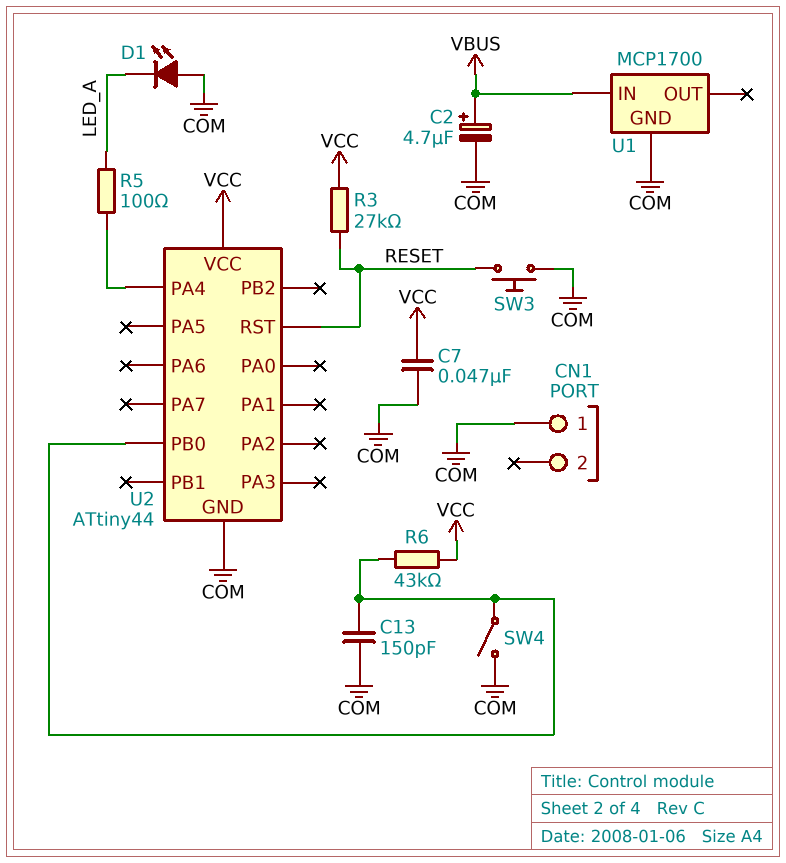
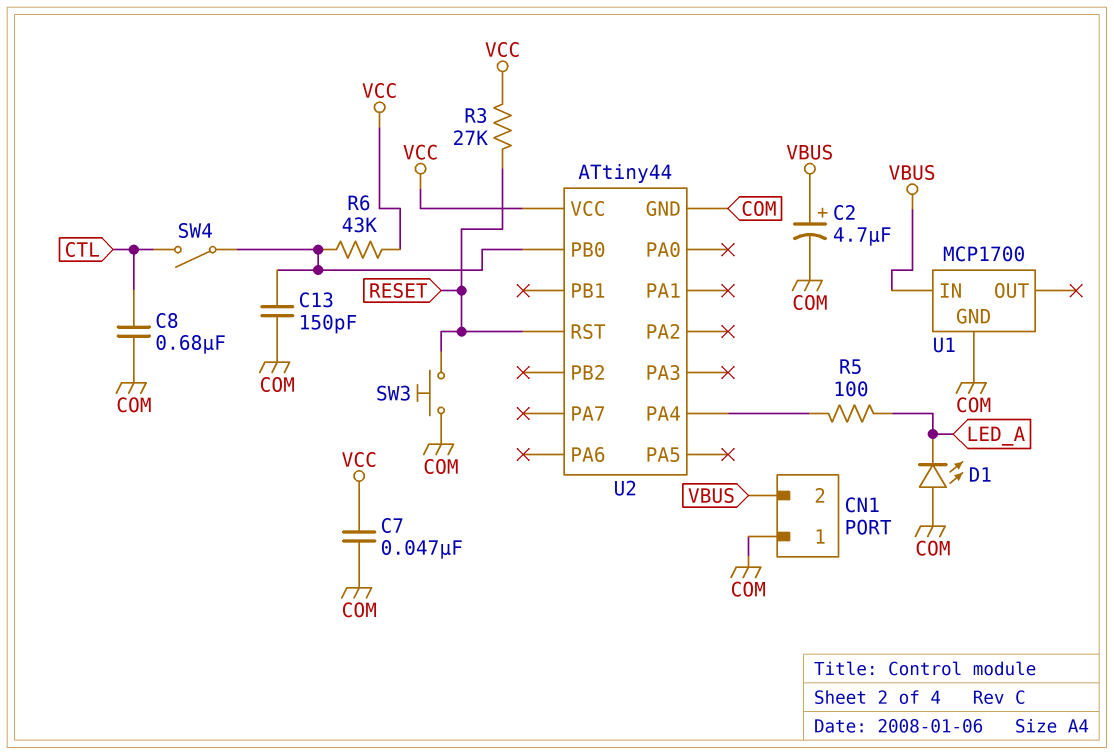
C8: none -> 680nF (COM, CTL)
CN1 pin 2: none -> VBUS
SW4: switch (COM, U2/PB0) -> switch (CTL, U2/PB0)

